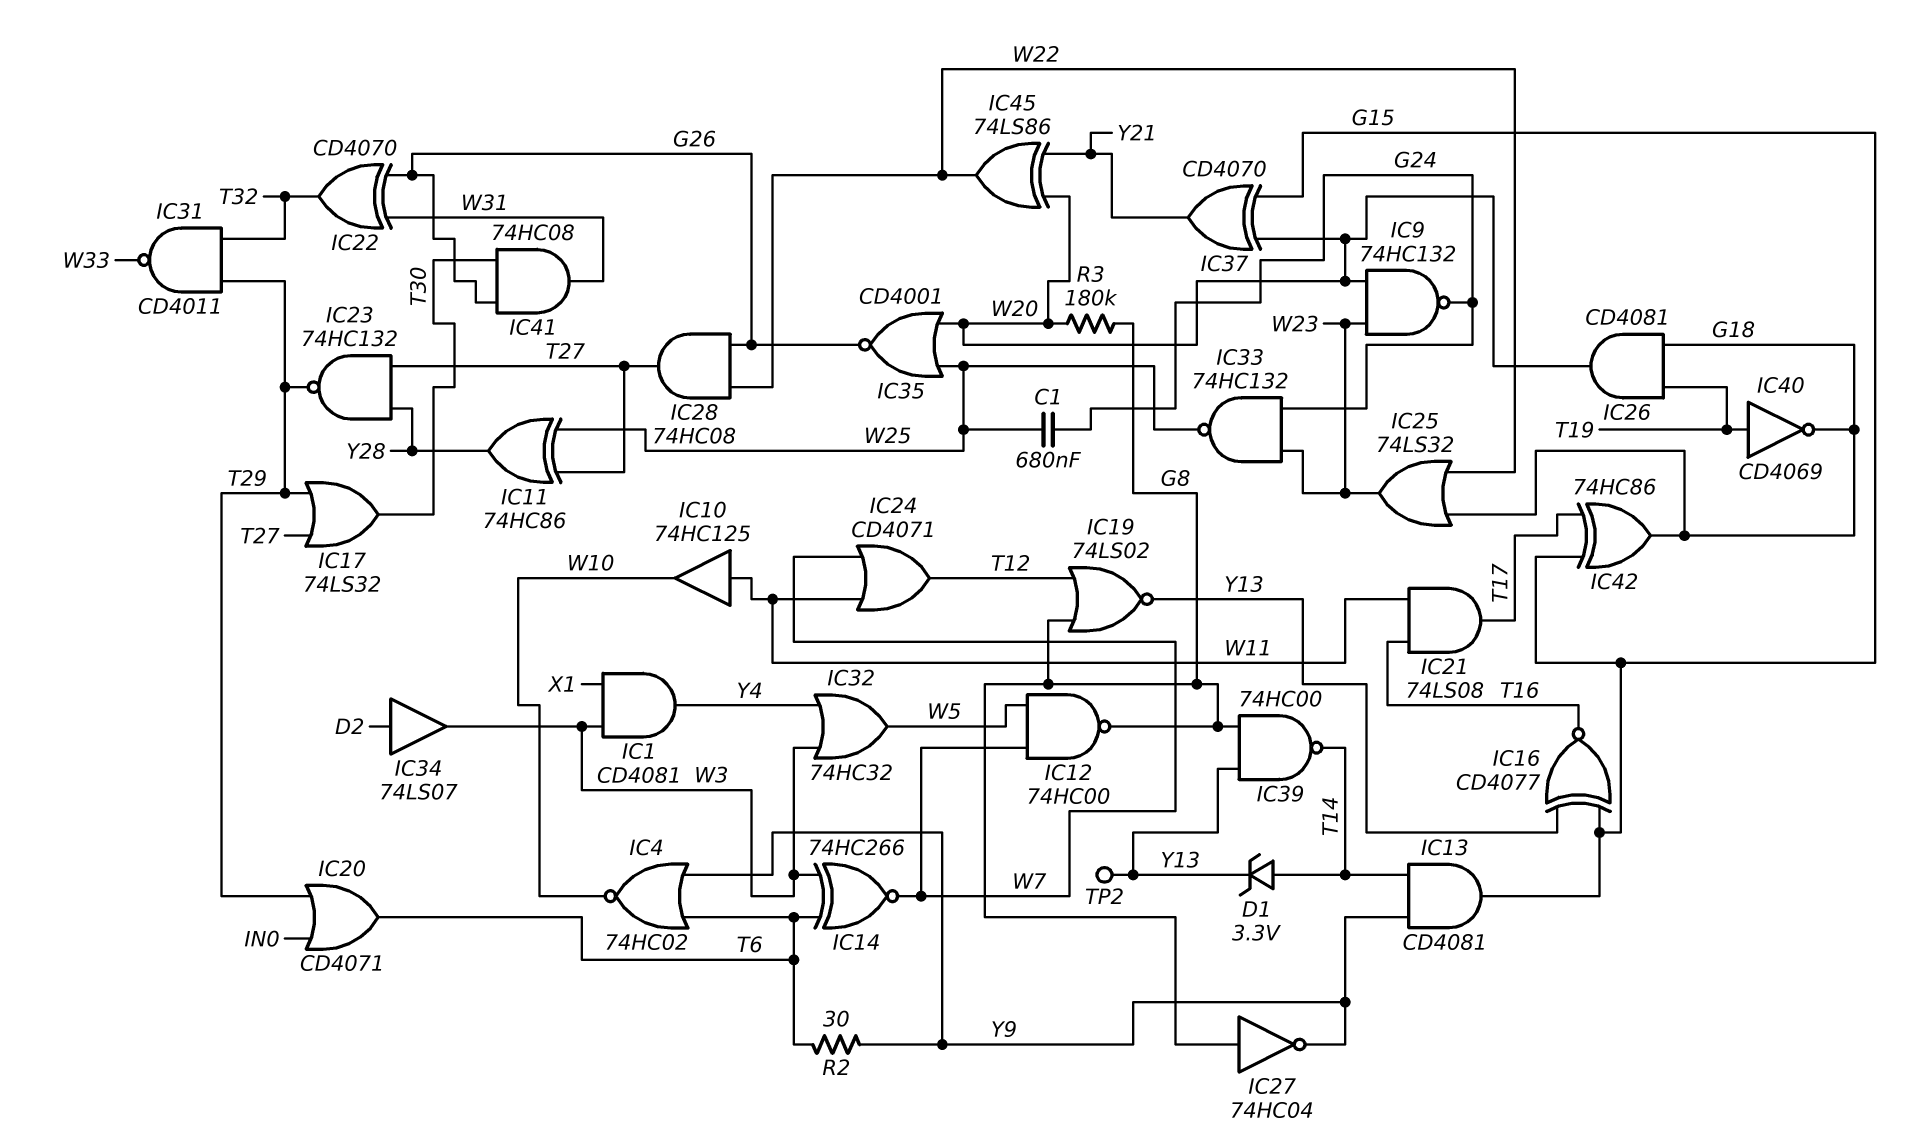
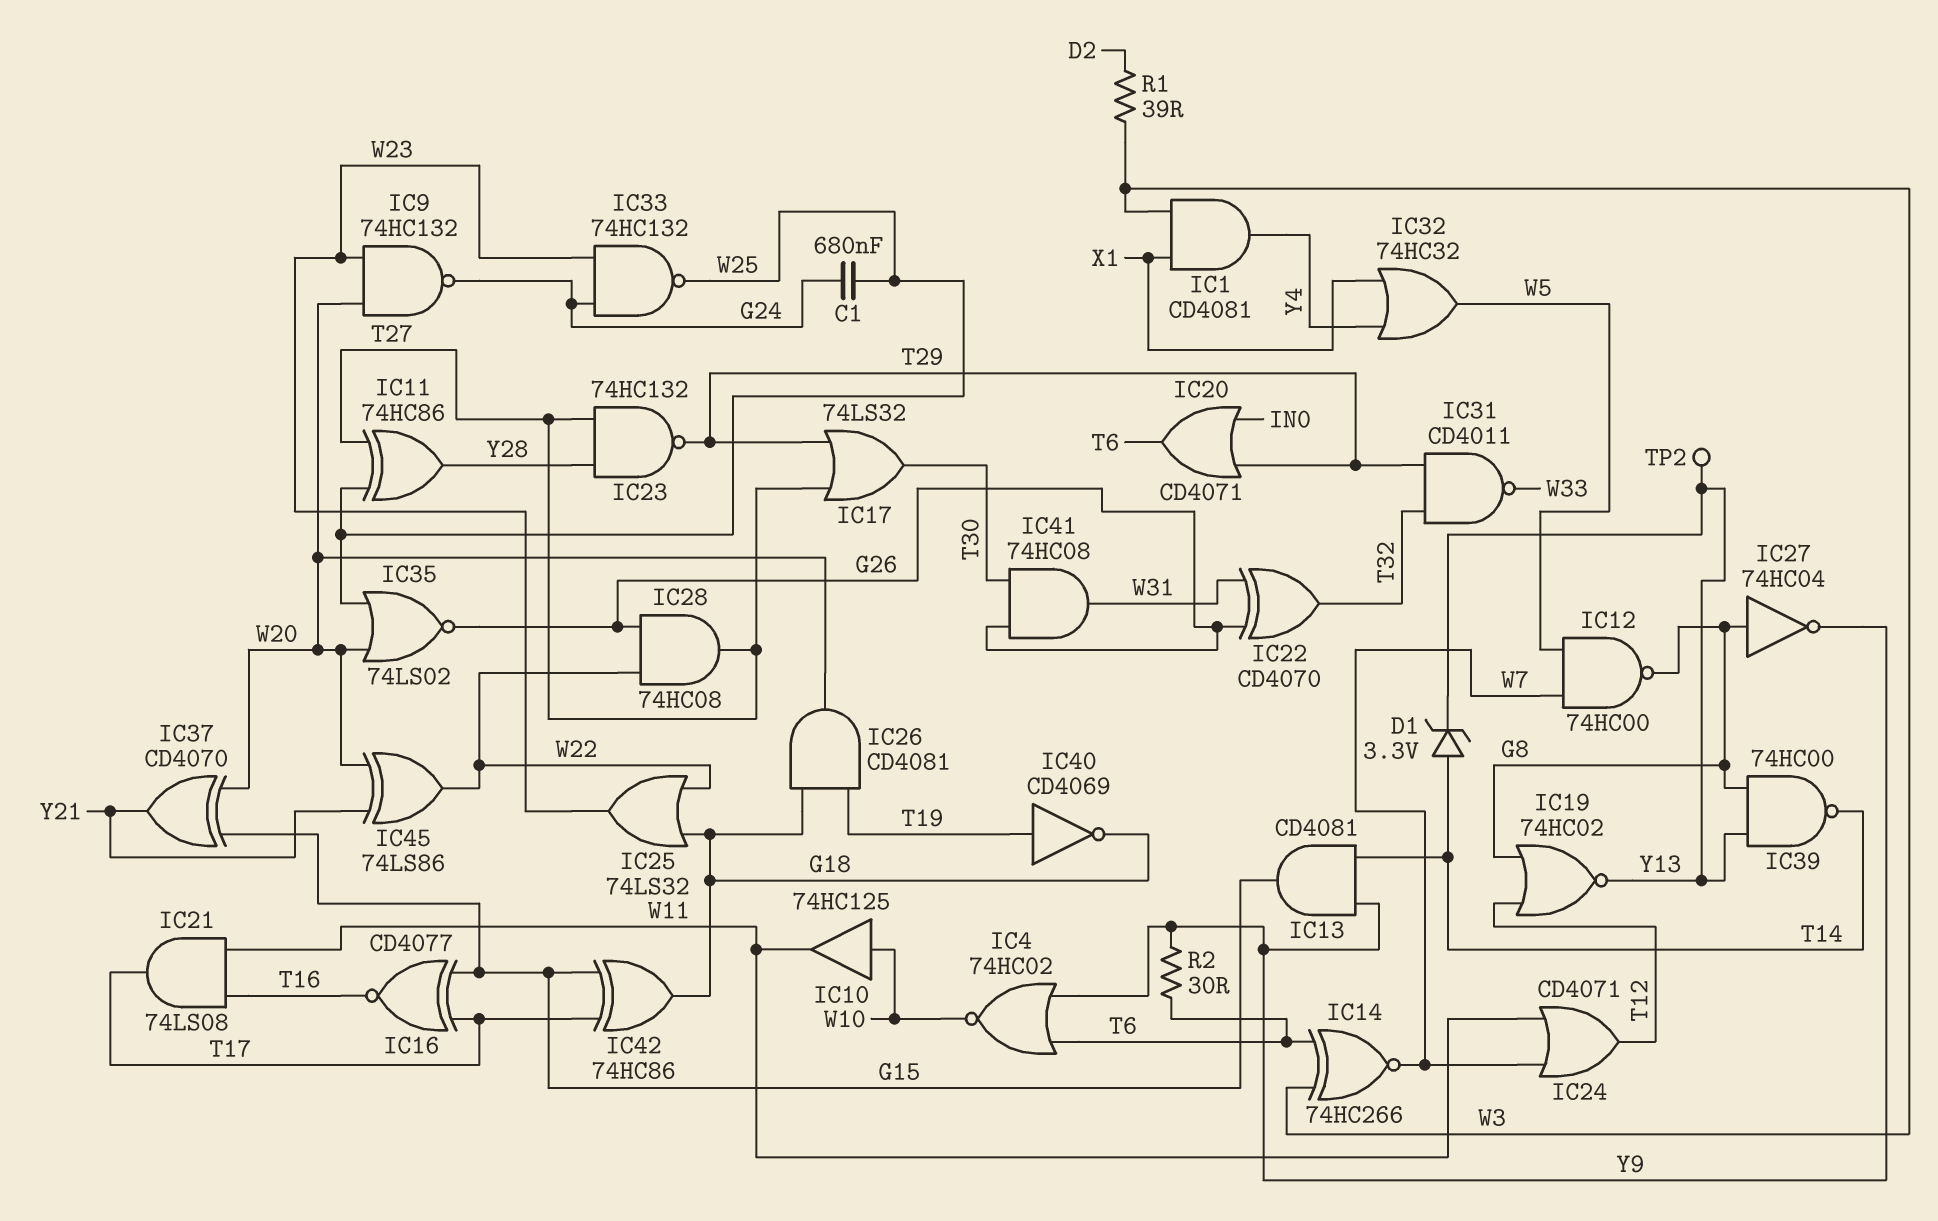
IC10: buffer 74HC125 (in W11, out W10) -> buffer 74HC125 (in W10, out W11)
IC16: XNOR CD4077 (in G15, in Y13, out T16) -> XNOR CD4077 (in G15, in T17, out T16)
IC19: NOR 74LS02 (in G8, in T12, out Y13) -> NOR 74HC02 (in G8, in T12, out Y13)
IC32: OR 74HC32 (in W3, in Y4, out W5) -> OR 74HC32 (in X1, in Y4, out W5)
IC34: buffer 74LS07 (in D2, out W3) -> none
IC35: NOR CD4001 (in W20, in W25, out G26) -> NOR 74LS02 (in W20, in W25, out G26)
R1: none -> 39 (D2, W3)
R3: 180k (G8, W20) -> none

